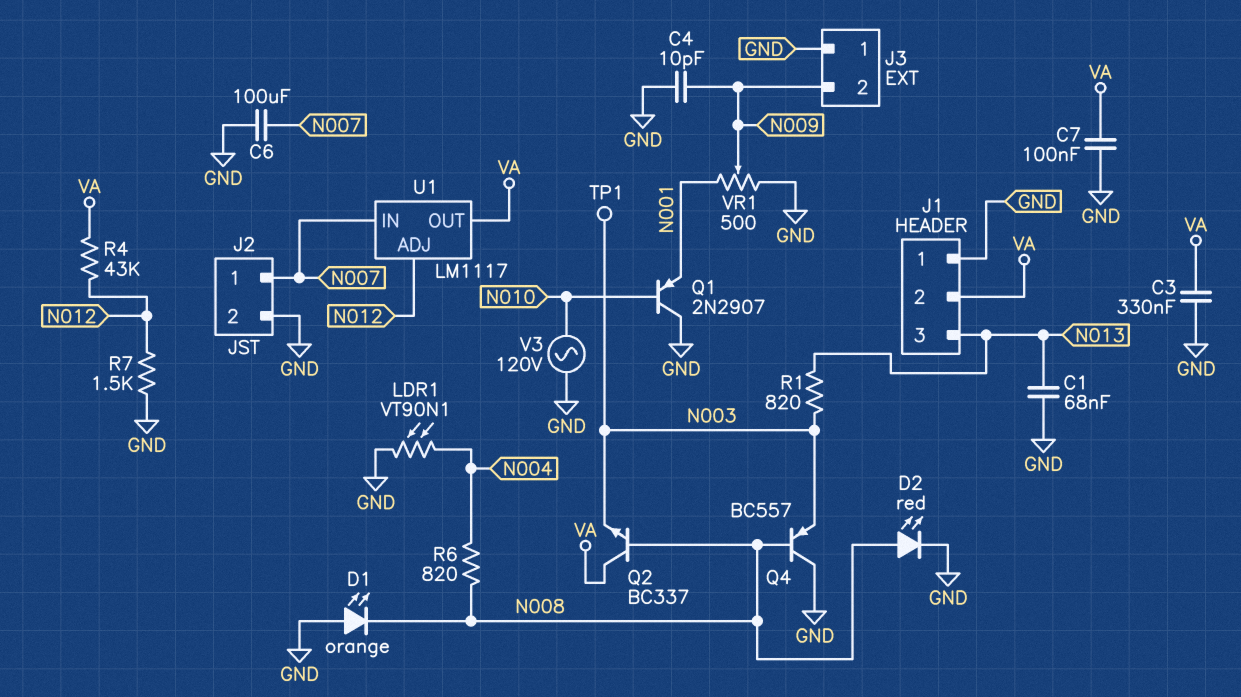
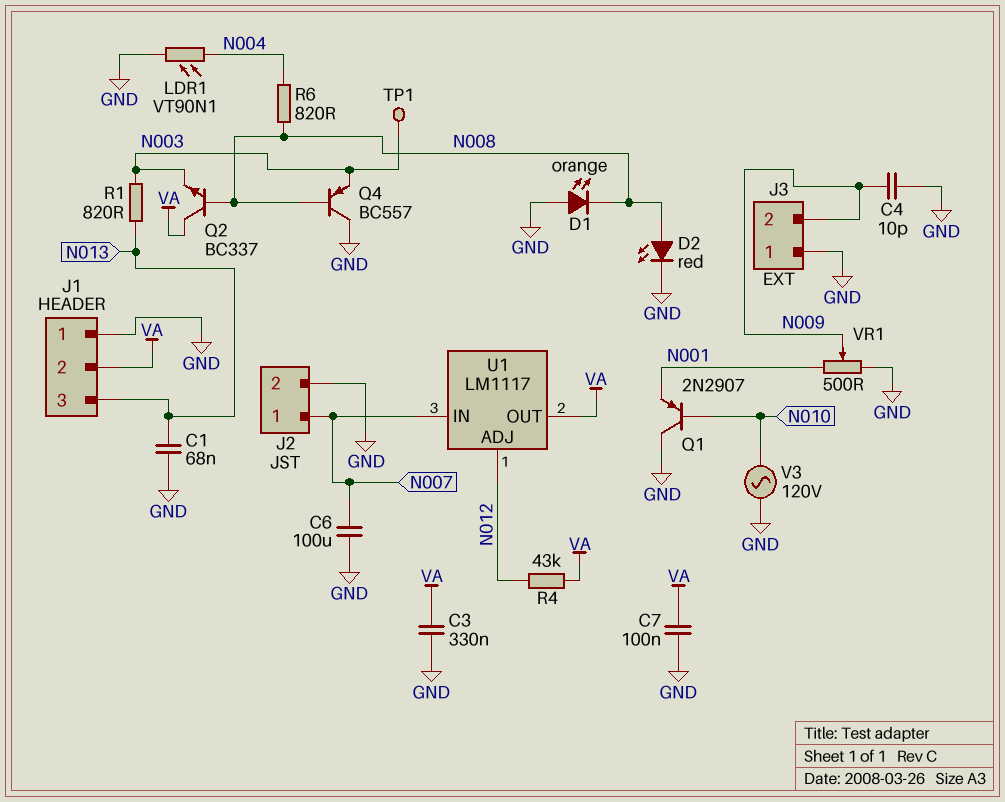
R7: 1.5k (GND, N012) -> none

